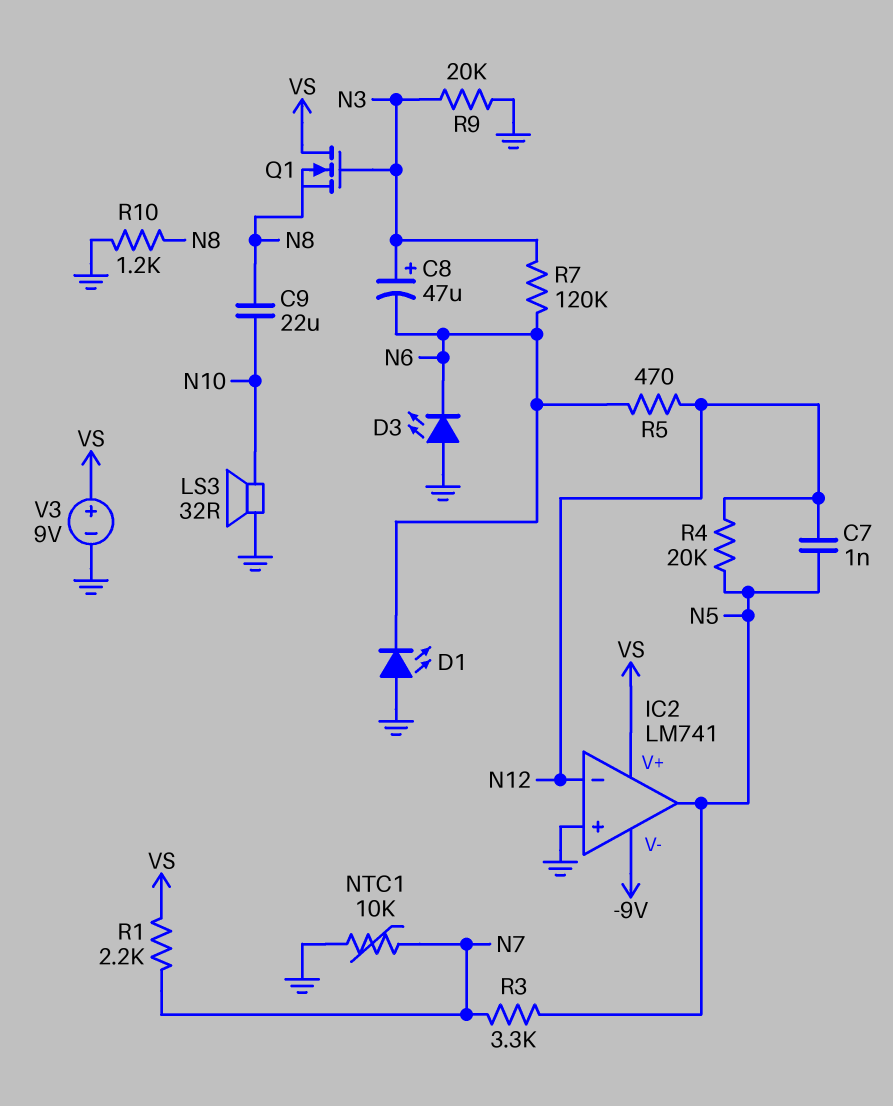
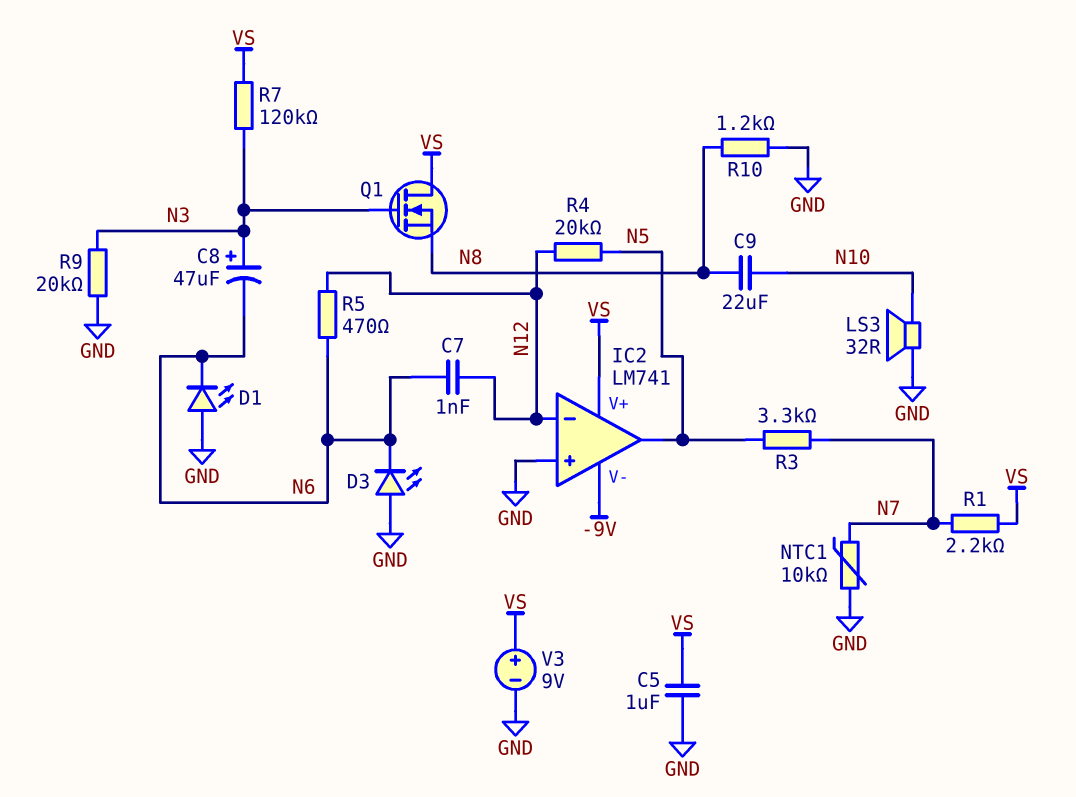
C5: none -> 1uF (GND, VS)
C7: 1nF (N5, N12) -> 1nF (N6, N12)
R7: 120k (N3, N6) -> 120k (N3, VS)

